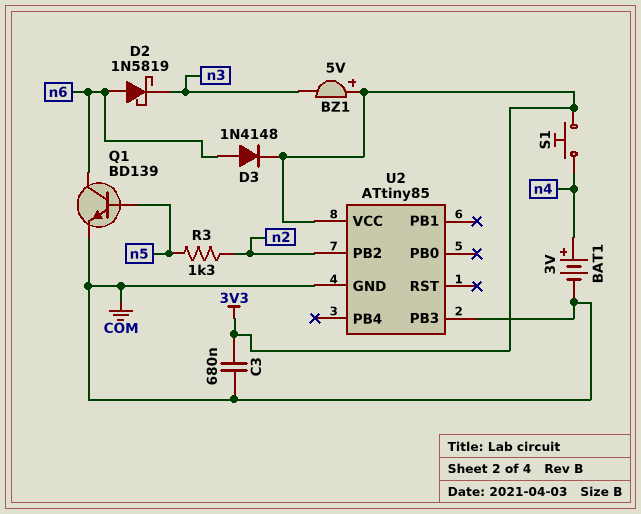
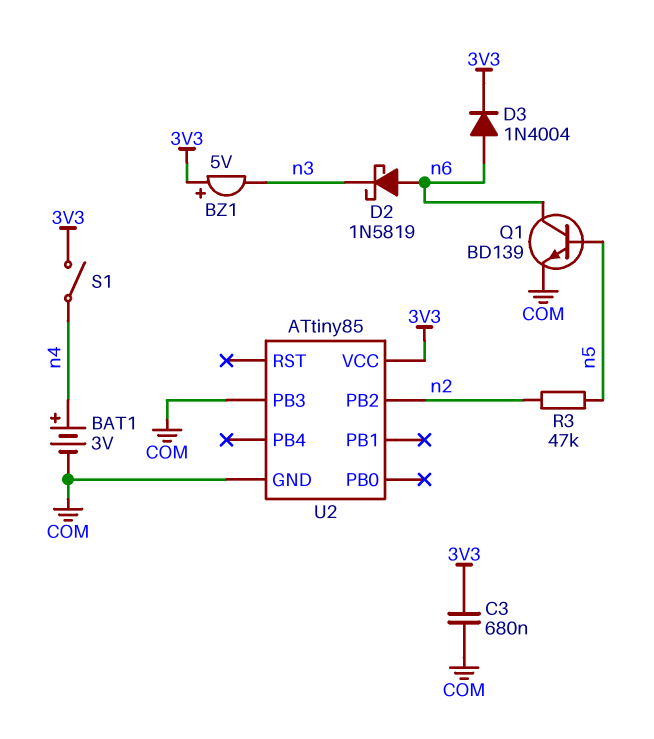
D3: diode 1N4148 (A n6, K 3V3) -> diode 1N4004 (A n6, K 3V3)
R3: 1.3k (n2, n5) -> 47k (n2, n5)
S1: button (3V3, n4) -> switch (3V3, n4)

